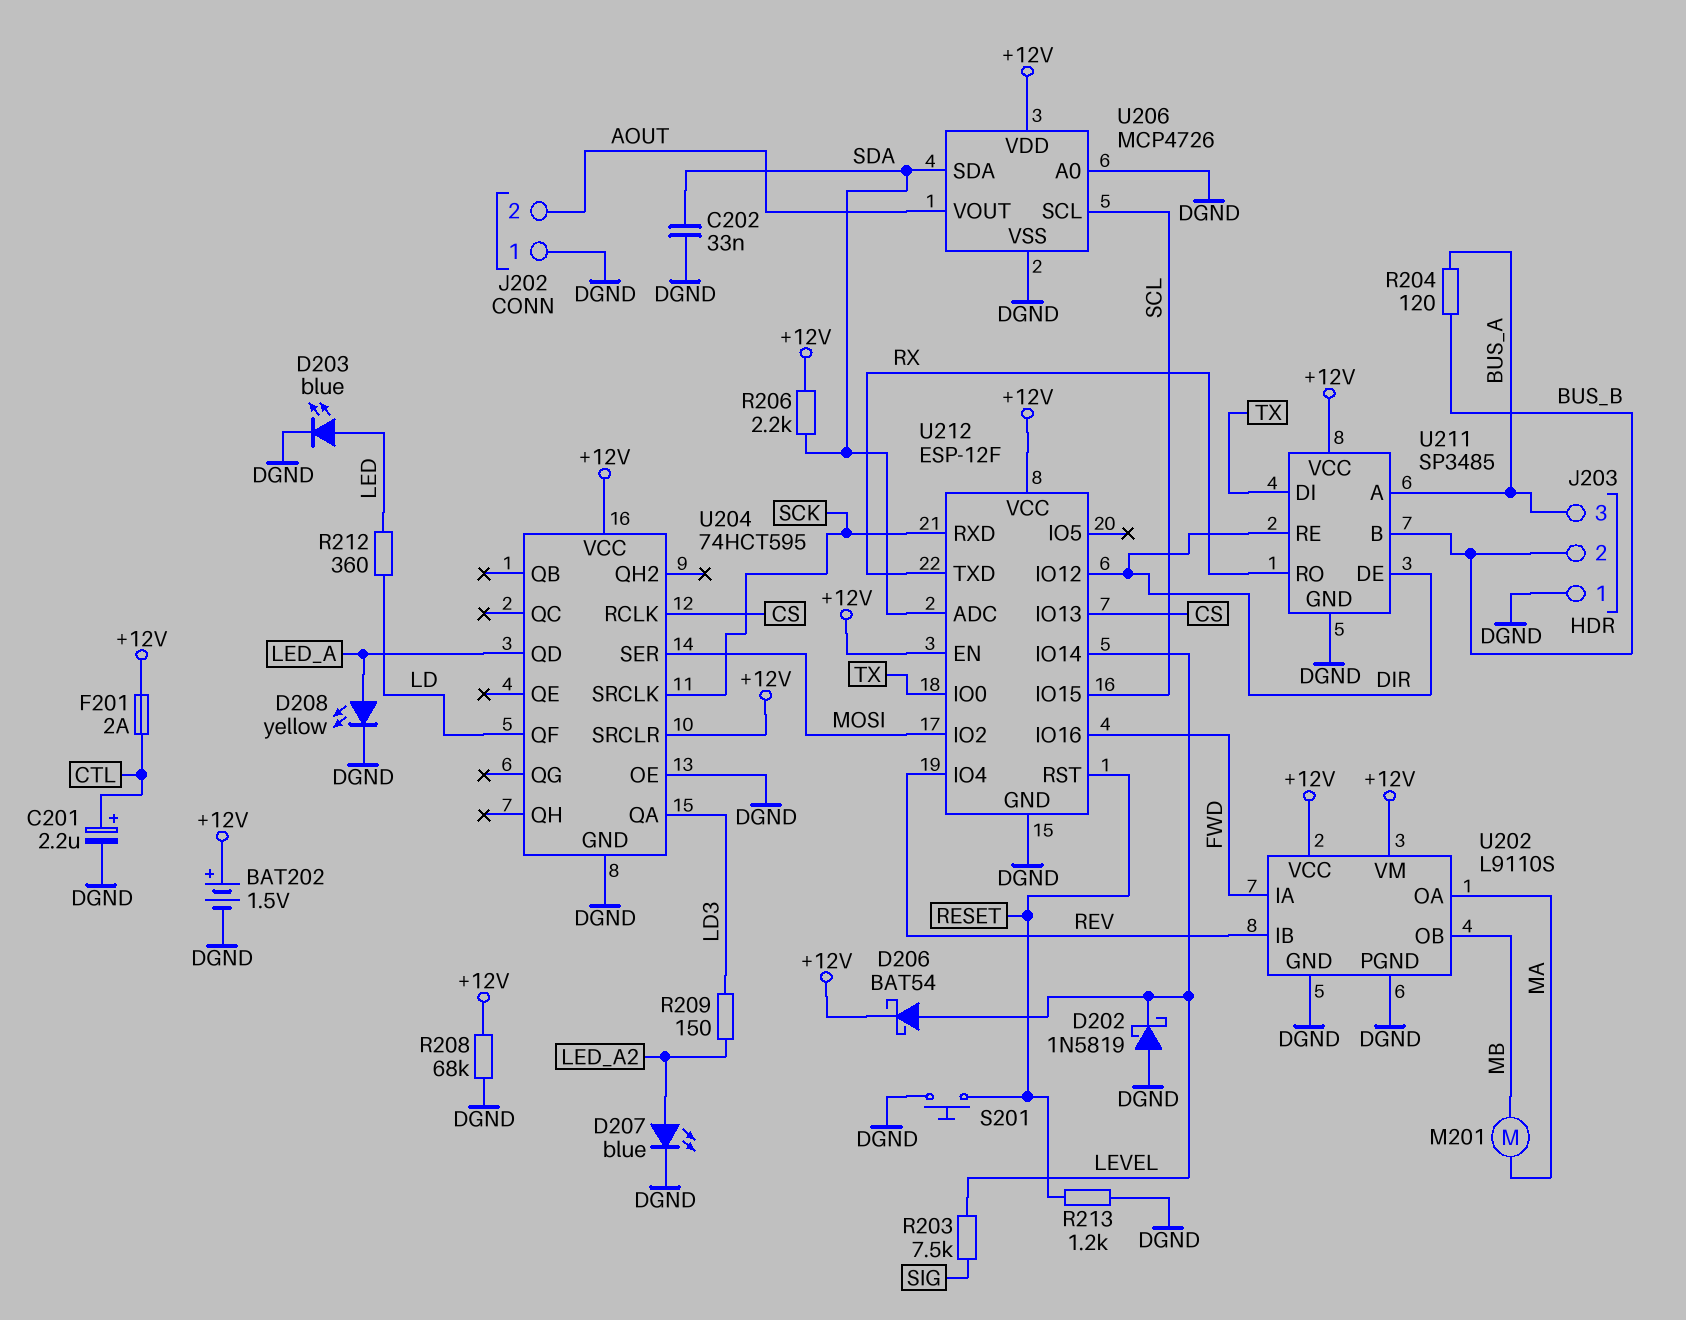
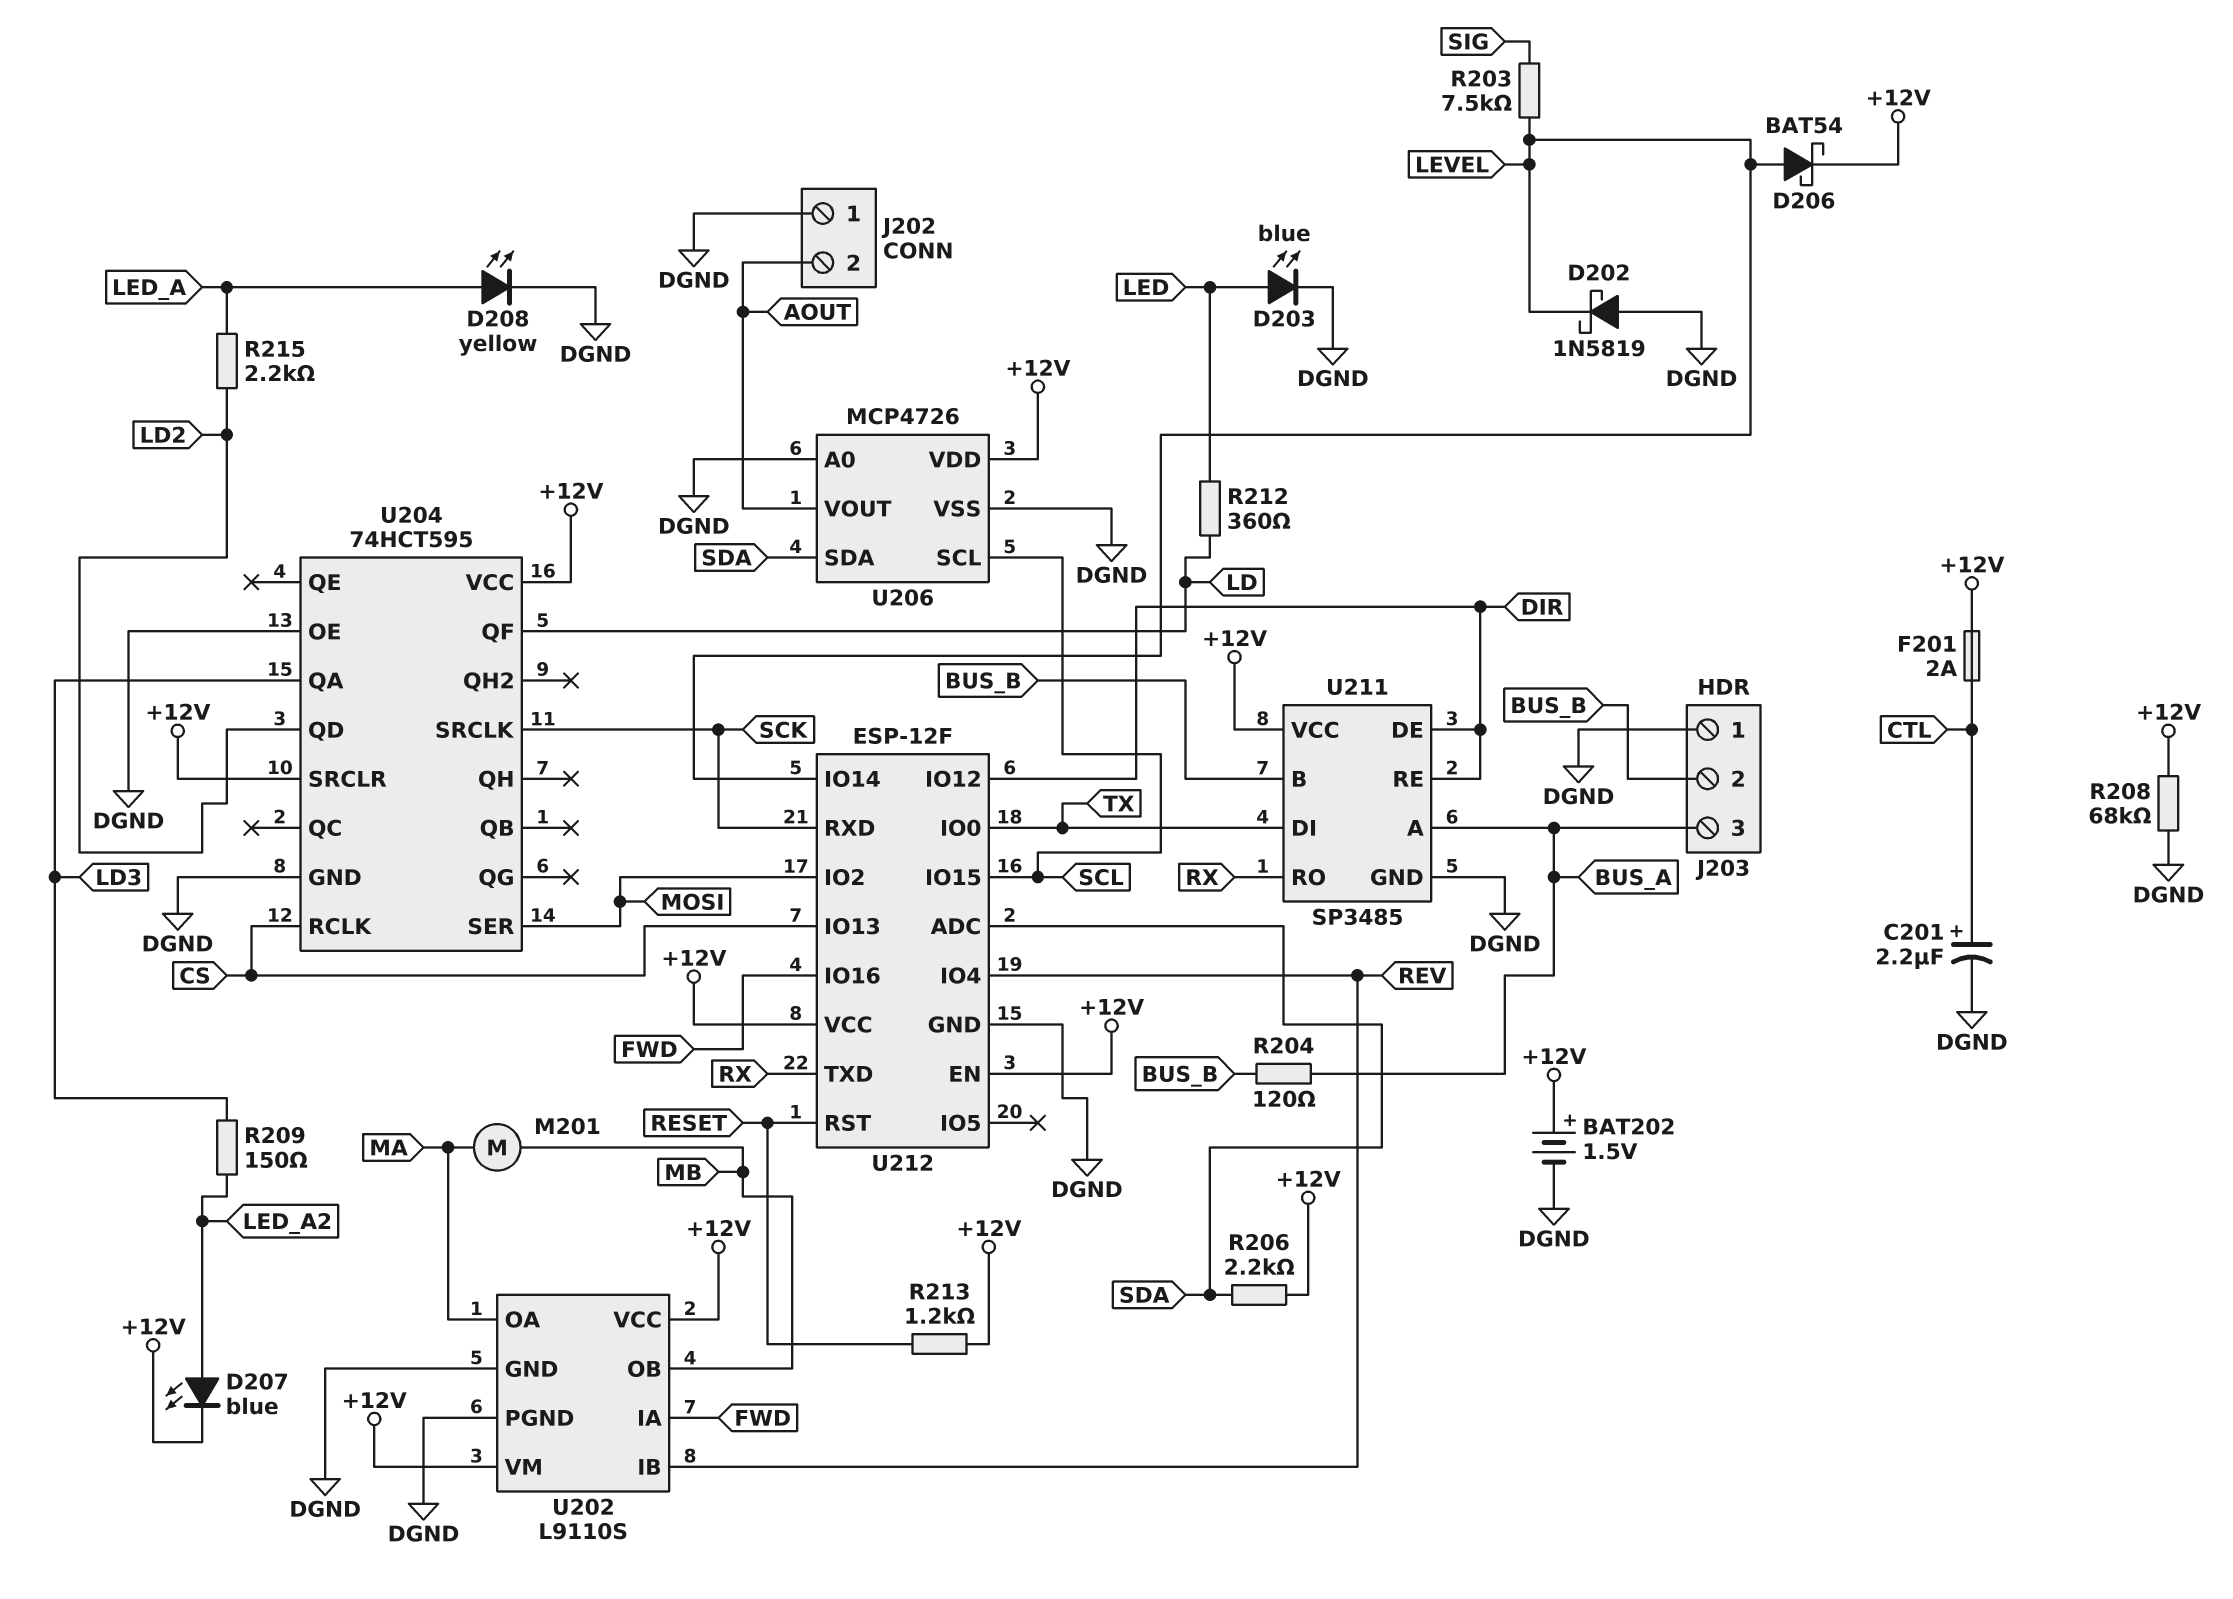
C202: 33nF (DGND, SDA) -> none
D207: LED blue (A LED_A2, K DGND) -> LED blue (A LED_A2, K +12V)
R213: 1.2k (DGND, RESET) -> 1.2k (+12V, RESET)
R215: none -> 2.2k (LD2, LED_A)
S201: button (DGND, RESET) -> none
U204 pin QD: LED_A -> LD2

